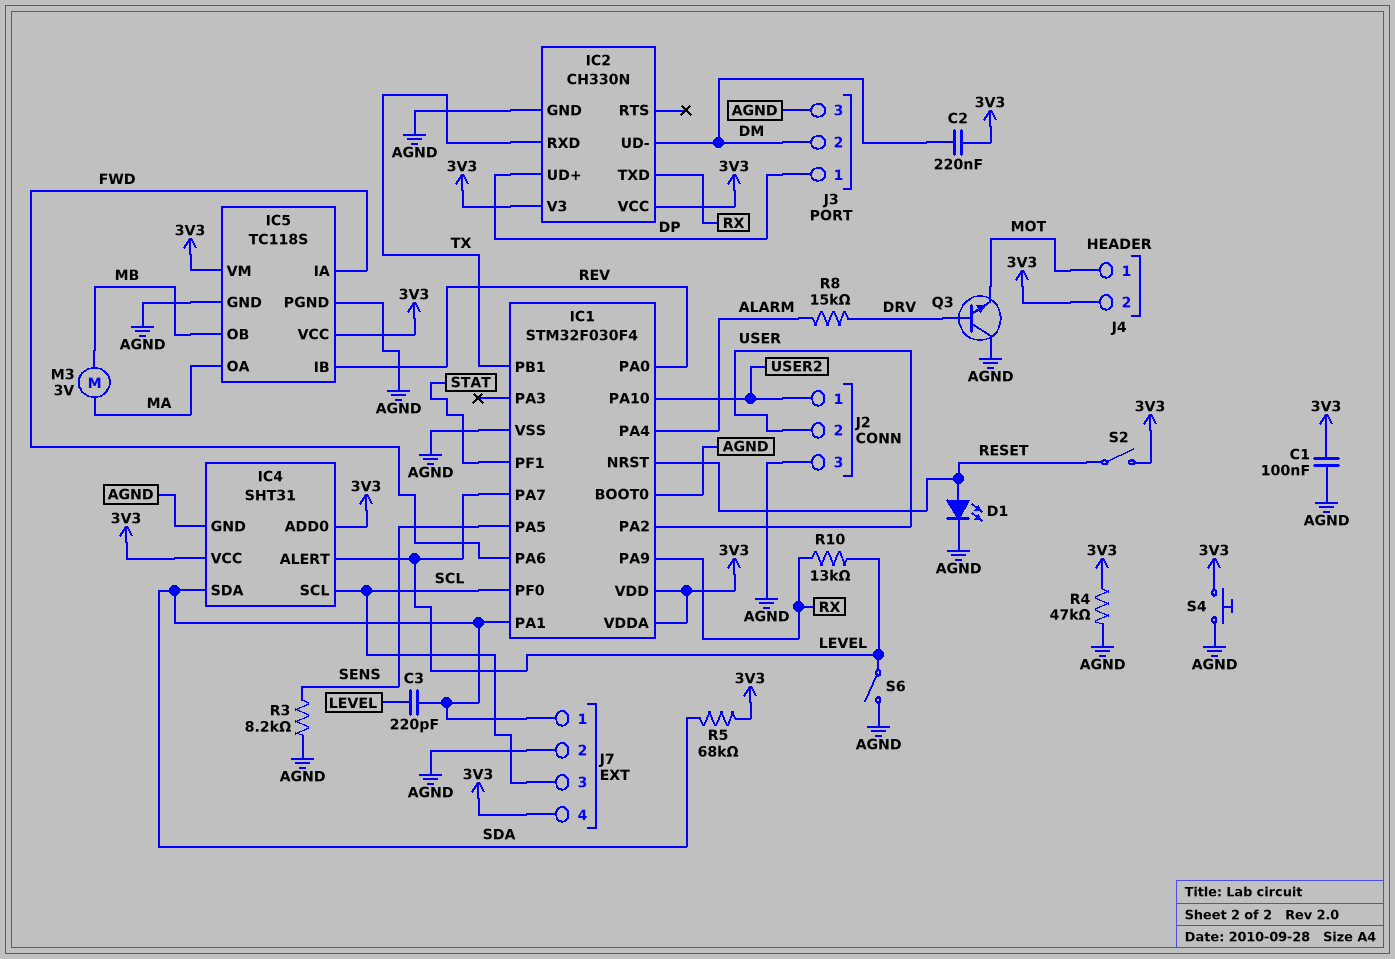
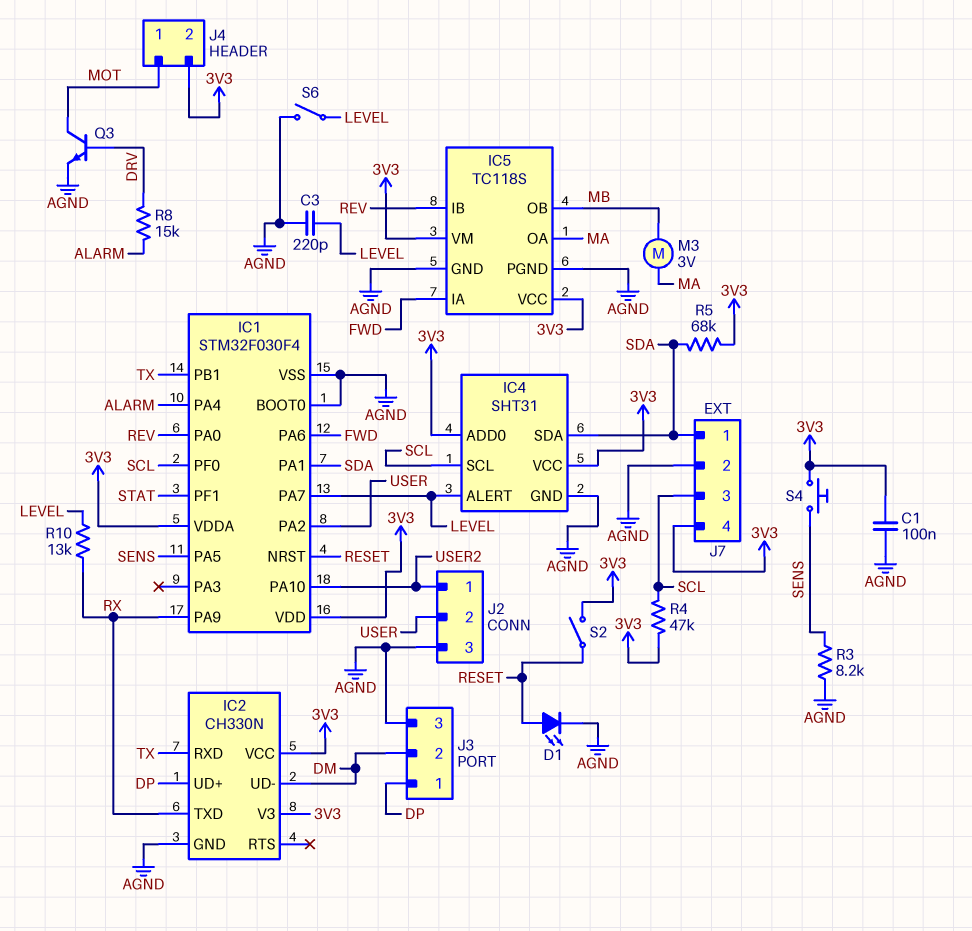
C2: 220nF (3V3, DM) -> none
C3: 220pF (LEVEL, SDA) -> 220pF (AGND, LEVEL)
Q3: NPN (B DRV, C AGND, E MOT) -> NPN (B DRV, C MOT, E AGND)
R4: 47k (3V3, AGND) -> 47k (3V3, SCL)
S4: button (3V3, AGND) -> button (3V3, SENS)

